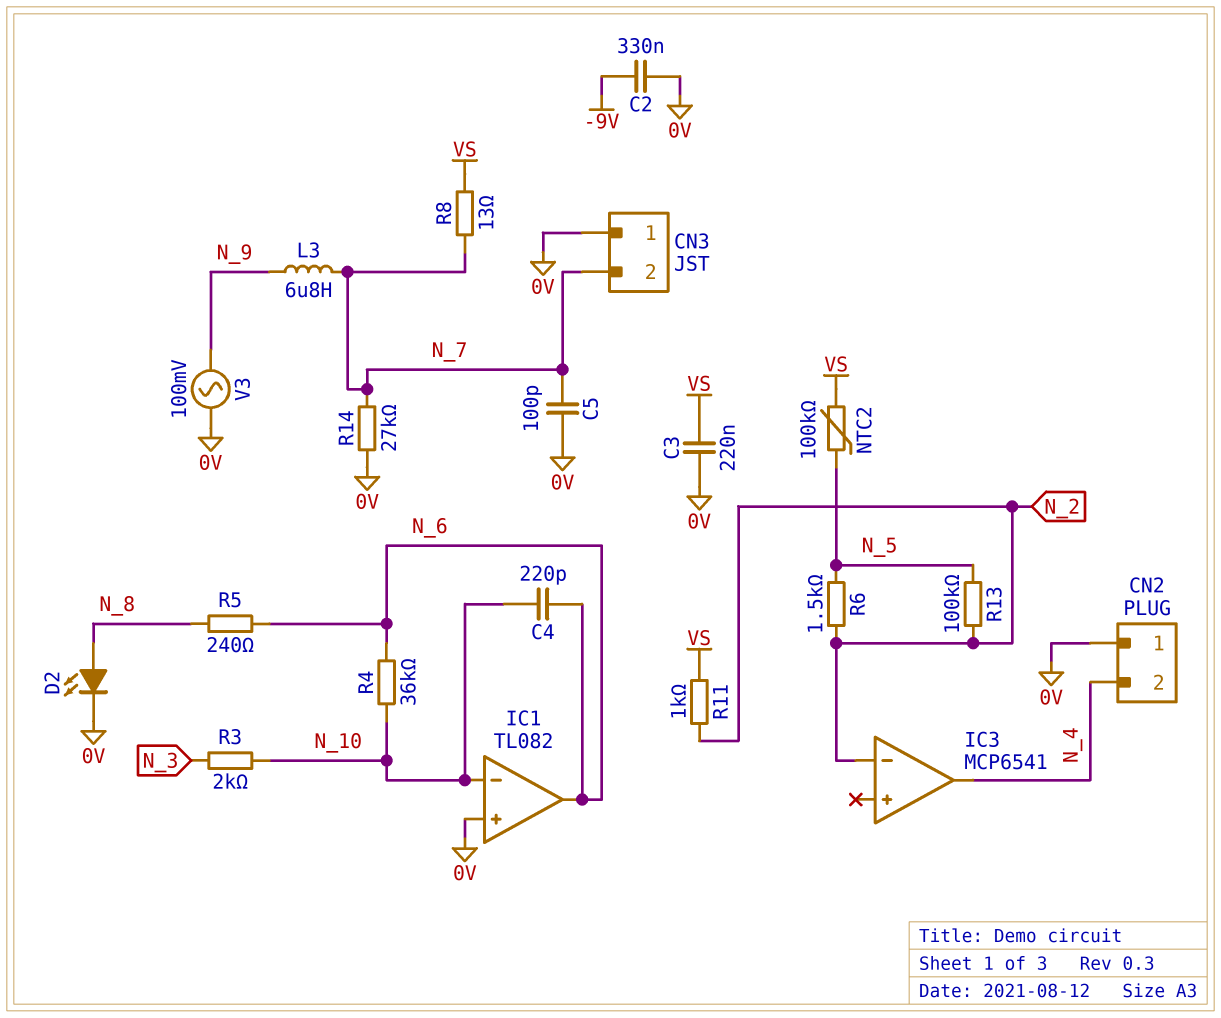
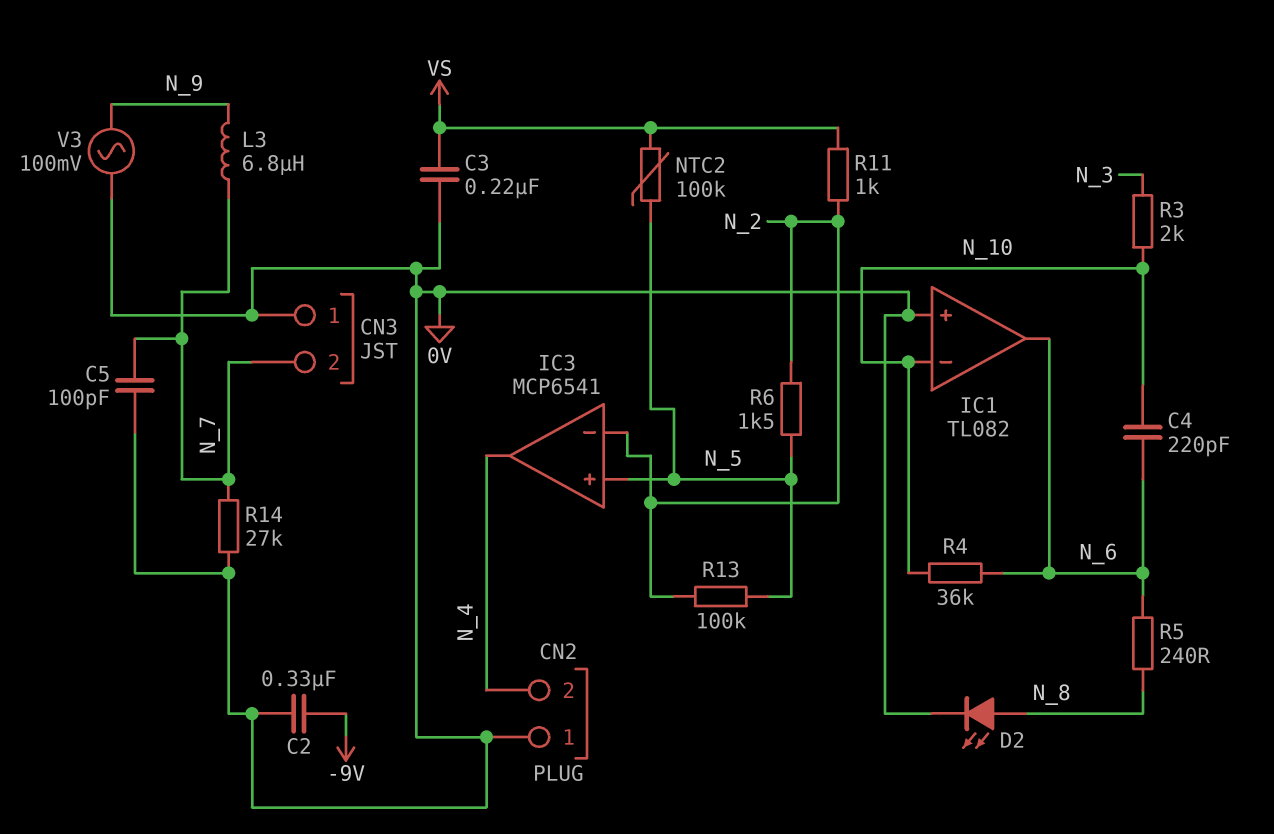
IC3 pin in+: none -> N_5
R8: 13 (N_7, VS) -> none

